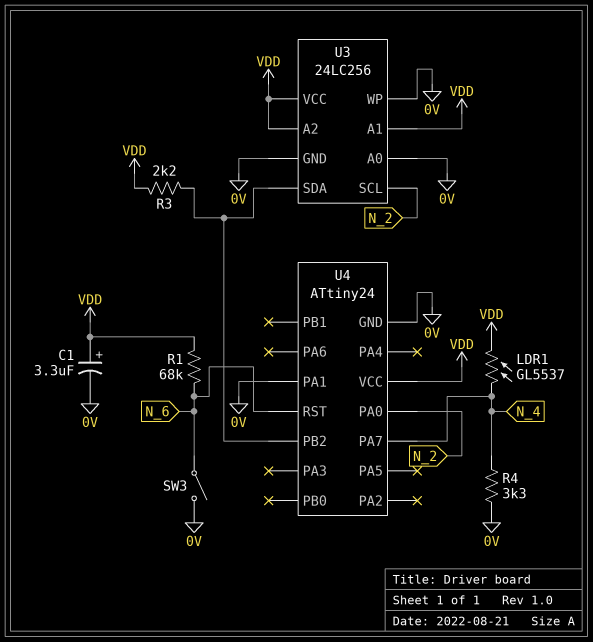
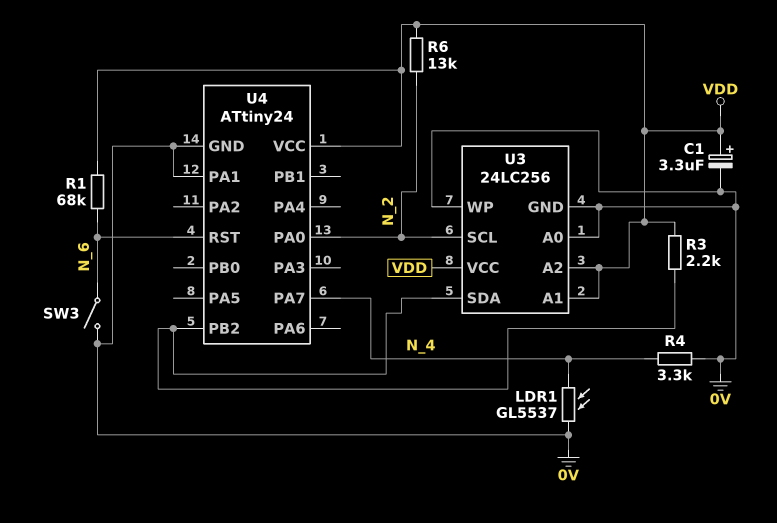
LDR1: GL5537 (N_4, VDD) -> GL5537 (0V, N_4)
R6: none -> 13k (N_2, VDD)

